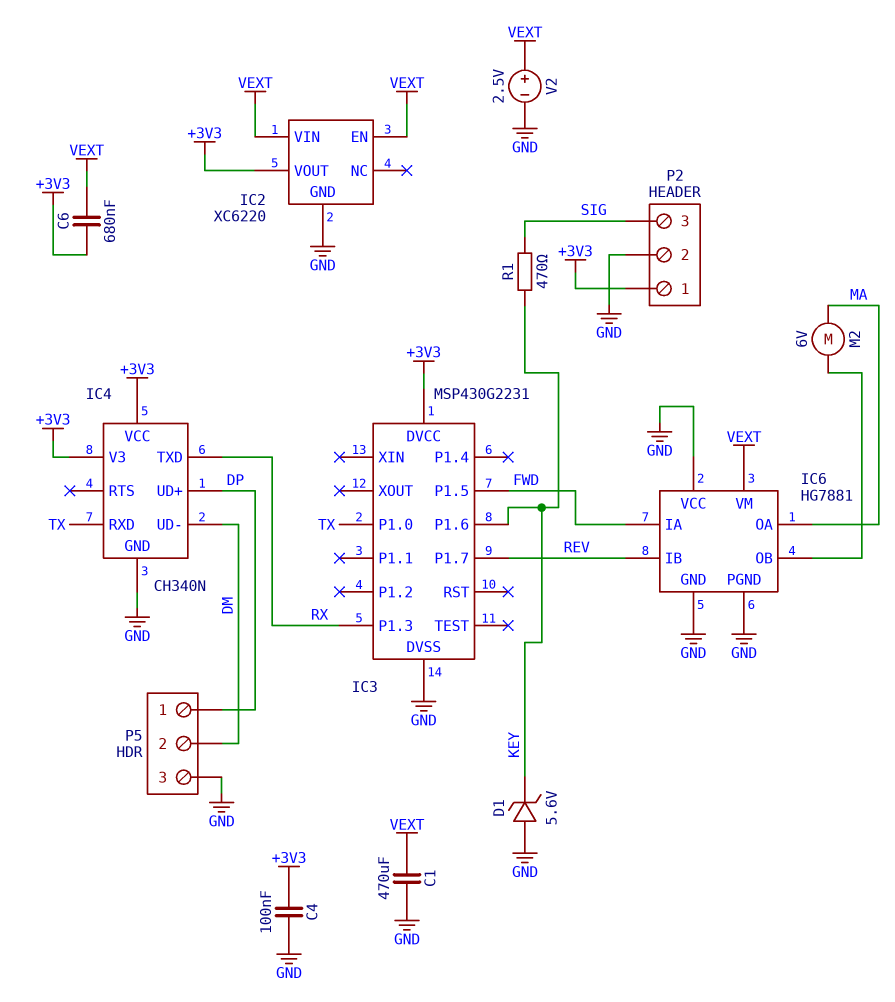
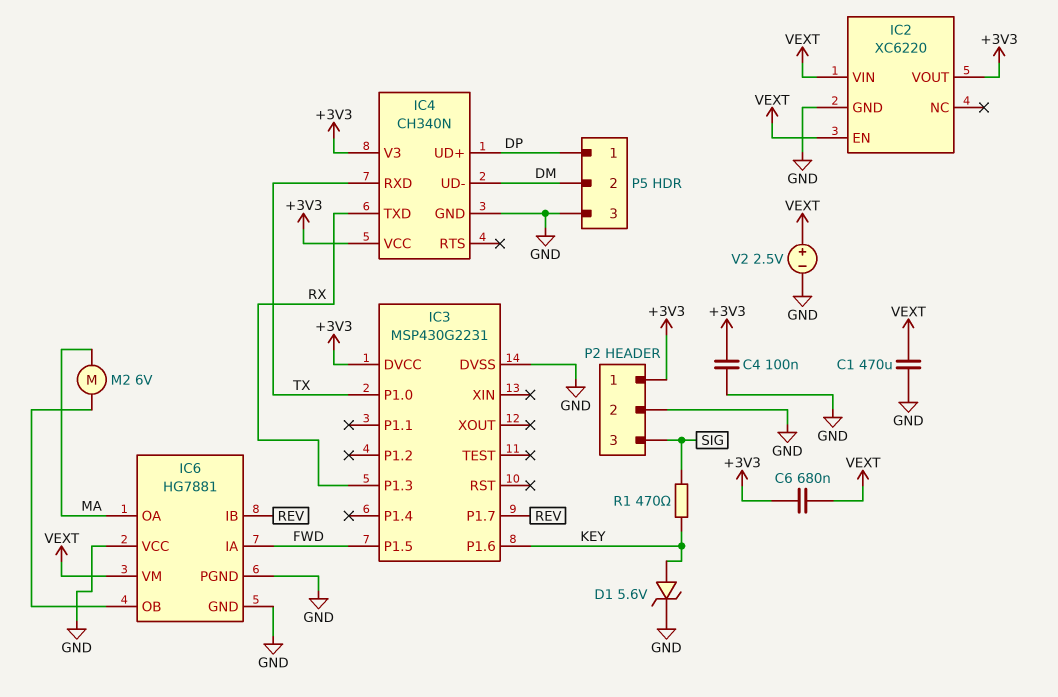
D1: zener 5.6V (A GND, K KEY) -> zener 5.6V (A KEY, K GND)

